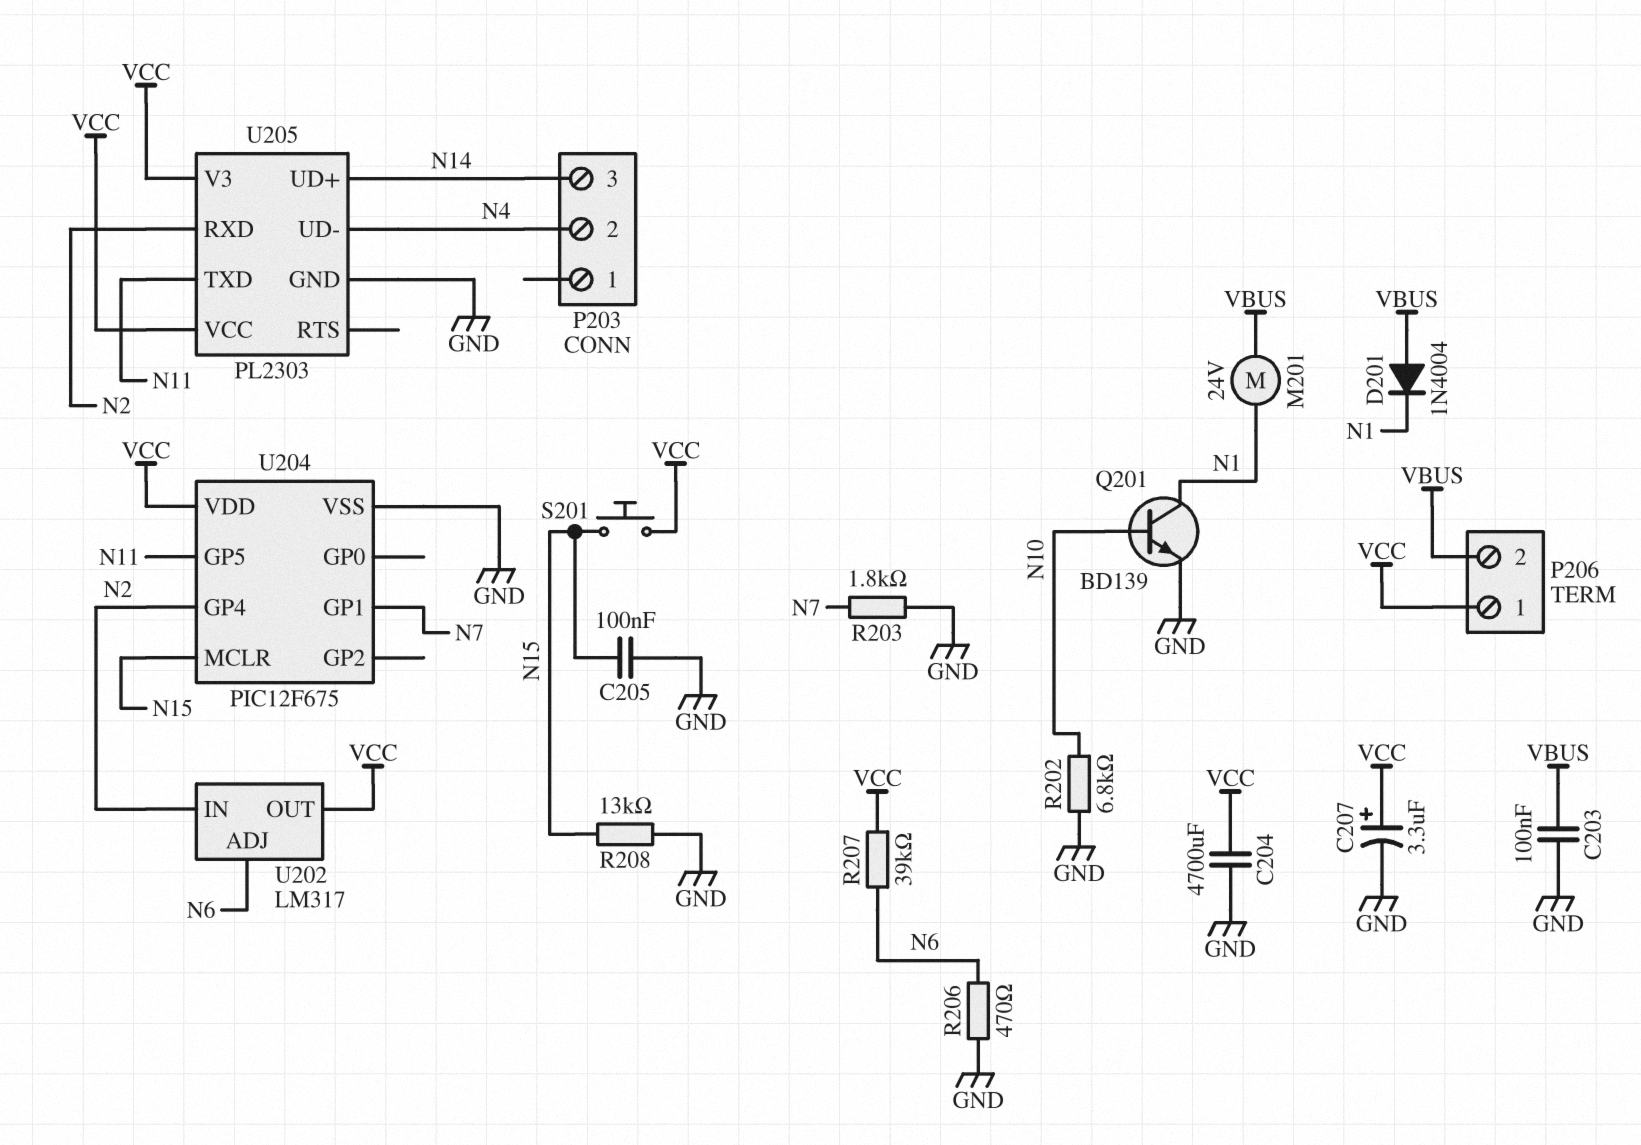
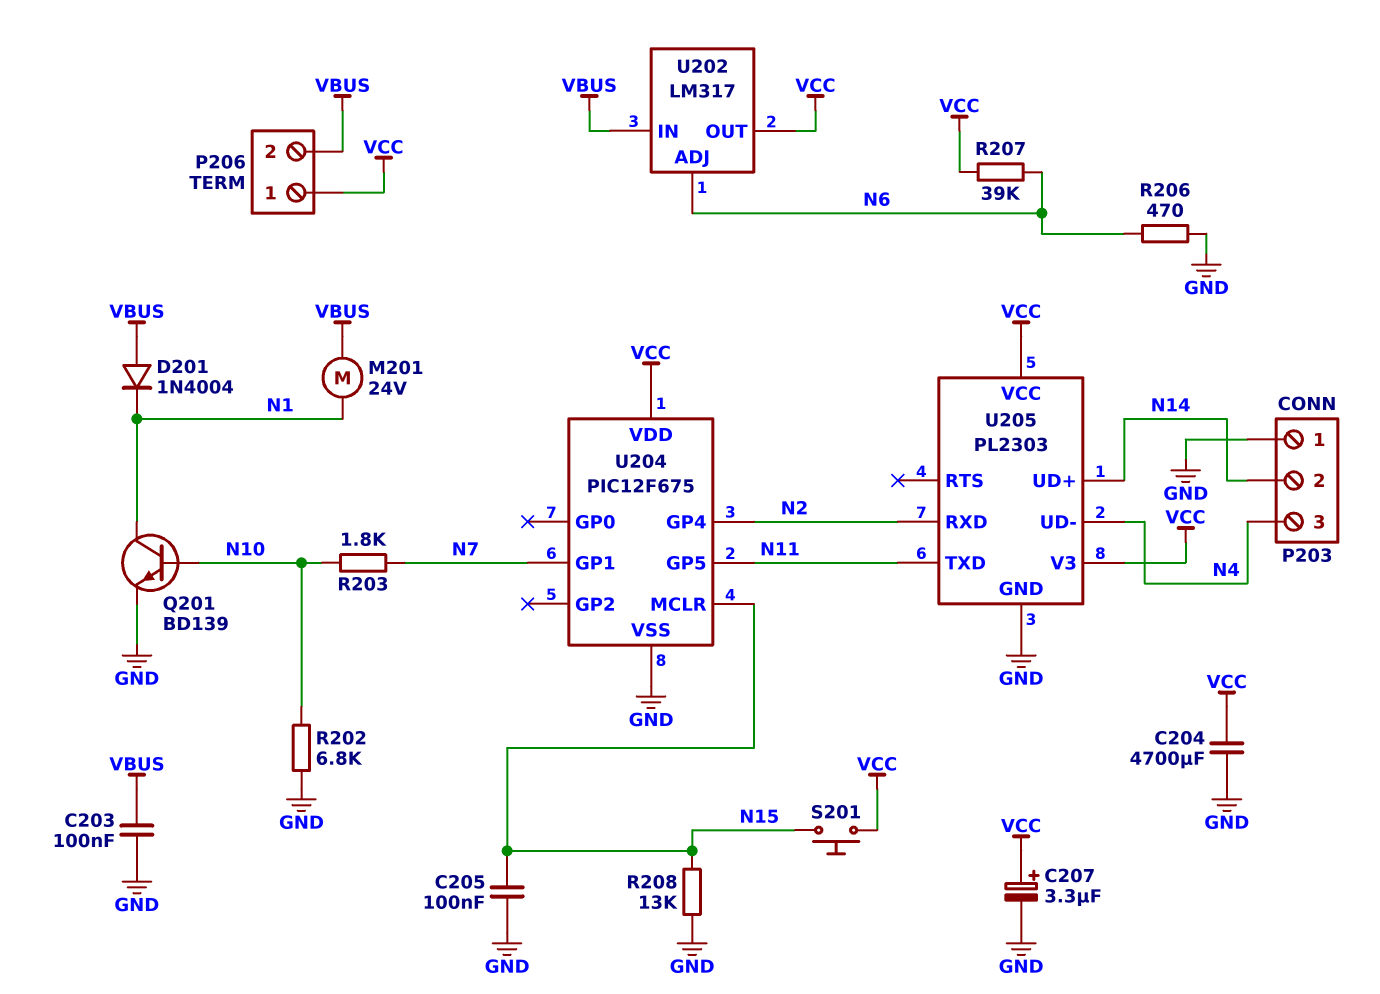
P203 pin 1: none -> GND
P203 pin 2: N4 -> N14
P203 pin 3: N14 -> N4
R203: 1.8k (GND, N7) -> 1.8k (N7, N10)
U202 pin IN: N2 -> VBUS

